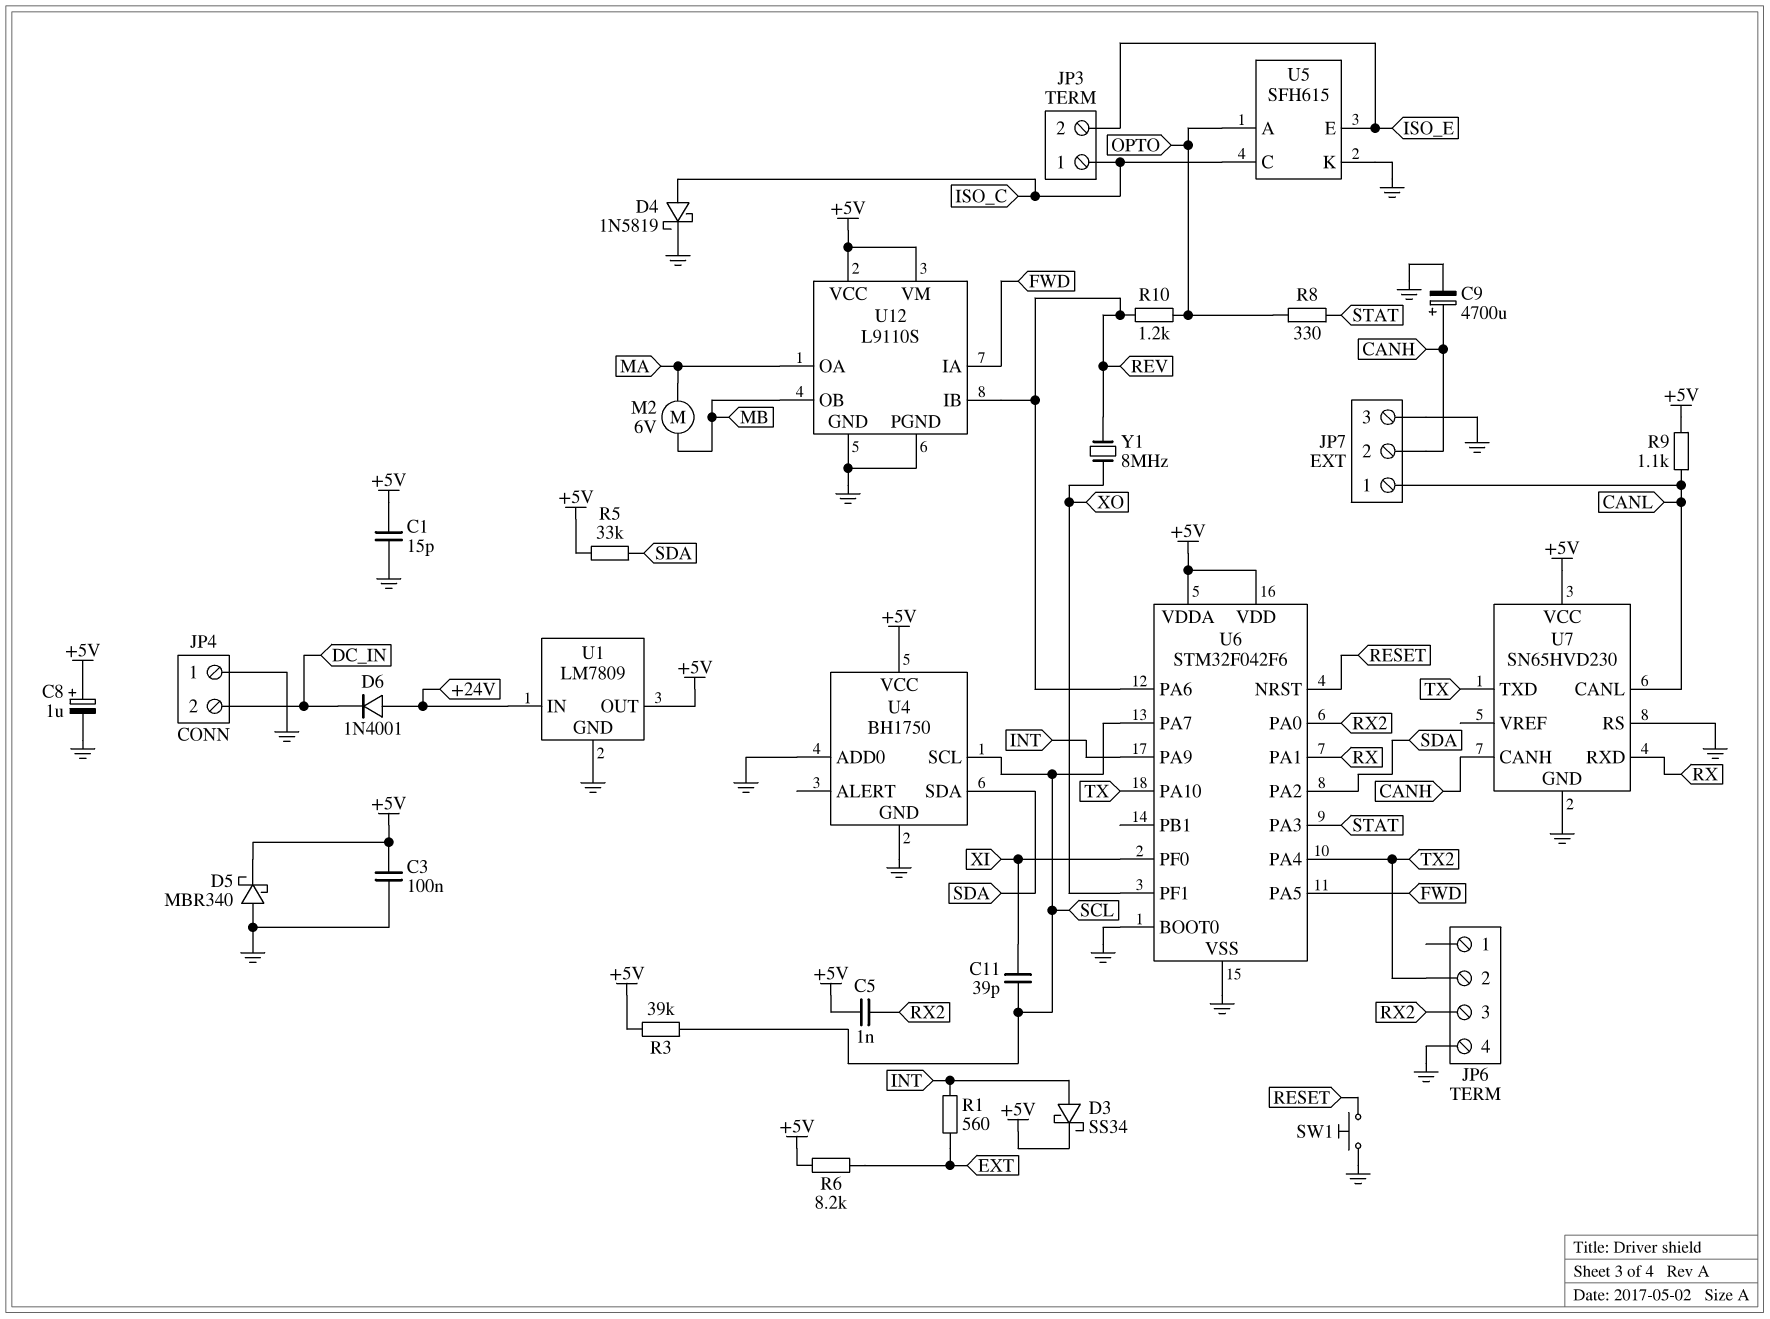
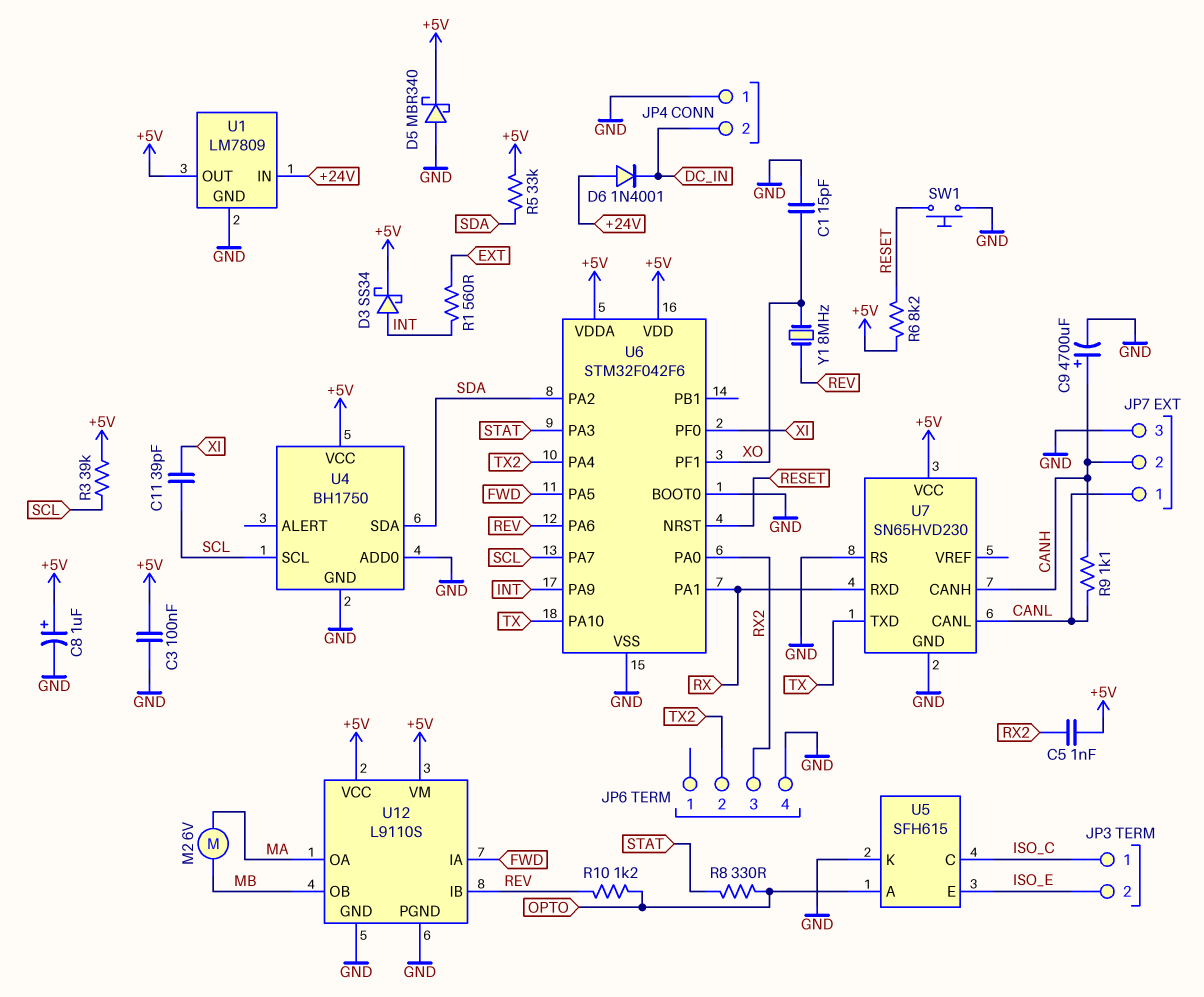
C1: 15pF (+5V, GND) -> 15pF (GND, XO)
D4: schottky 1N5819 (A ISO_C, K GND) -> none
R6: 8.2k (+5V, EXT) -> 8.2k (+5V, RESET)
R9: 1.1k (+5V, CANL) -> 1.1k (CANH, CANL)

